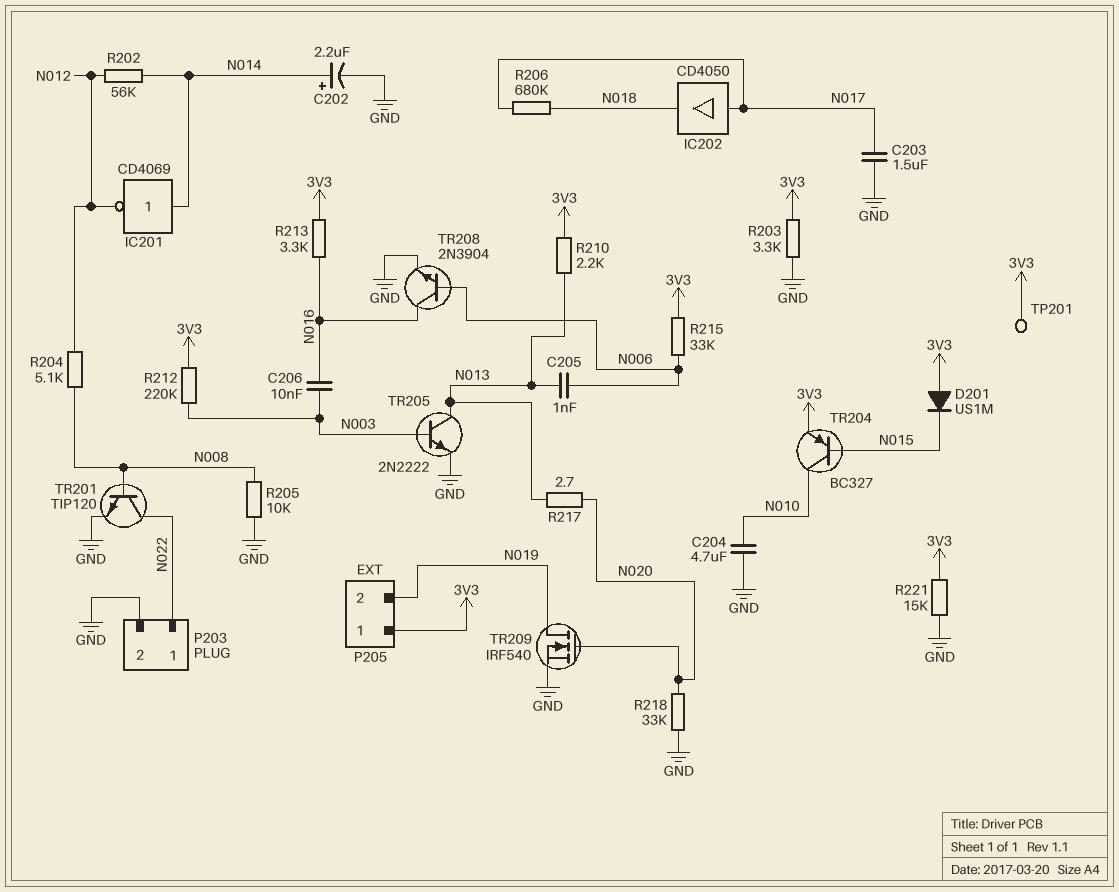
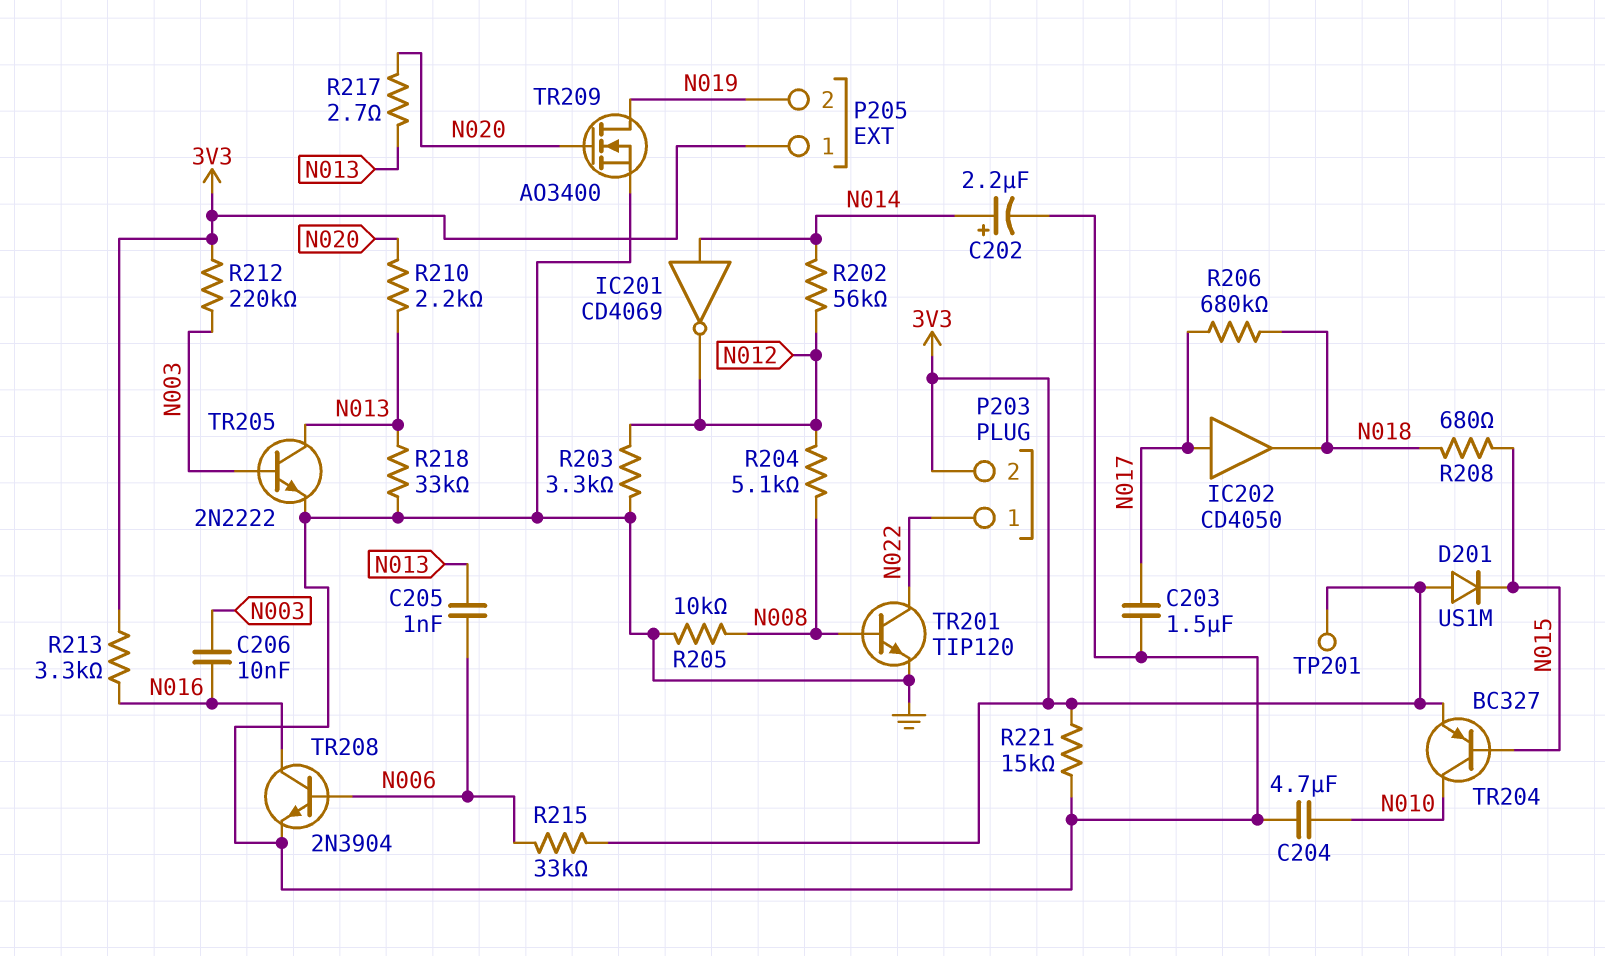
P203 pin 2: GND -> 3V3
R203: 3.3k (3V3, GND) -> 3.3k (GND, N012)
R208: none -> 680 (N015, N018)
R210: 2.2k (3V3, N013) -> 2.2k (N013, N020)
R218: 33k (GND, N020) -> 33k (GND, N013)
TR209: NMOS IRF540 (G N020, D N019, S GND) -> NMOS AO3400 (G N020, D N019, S GND)

